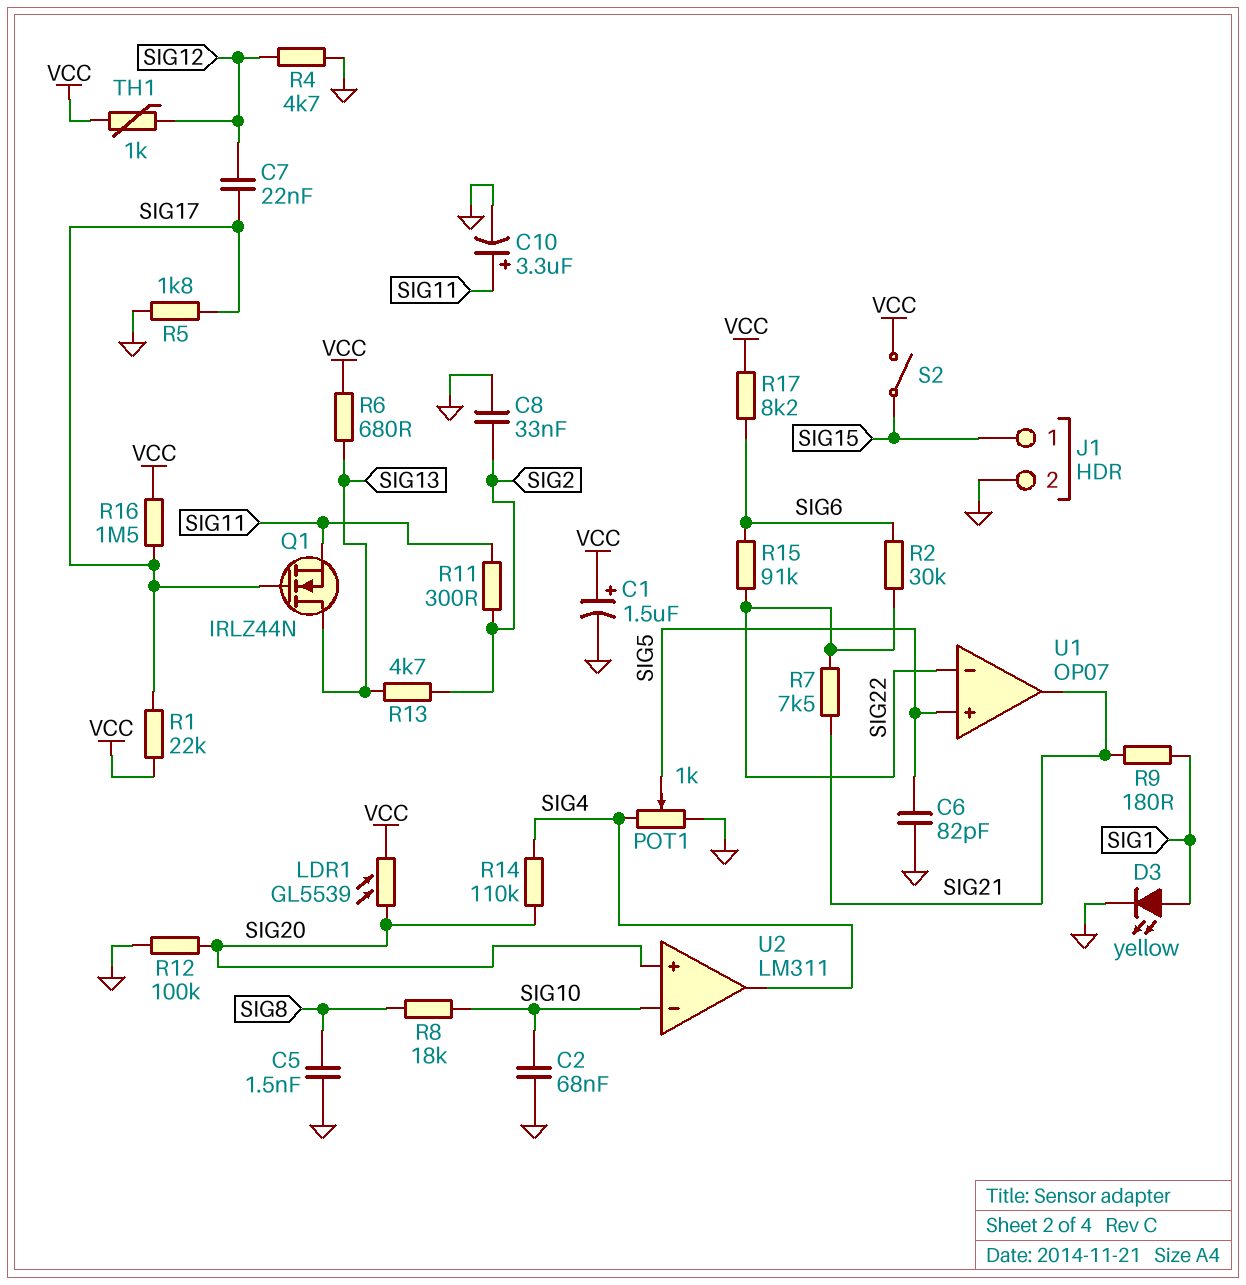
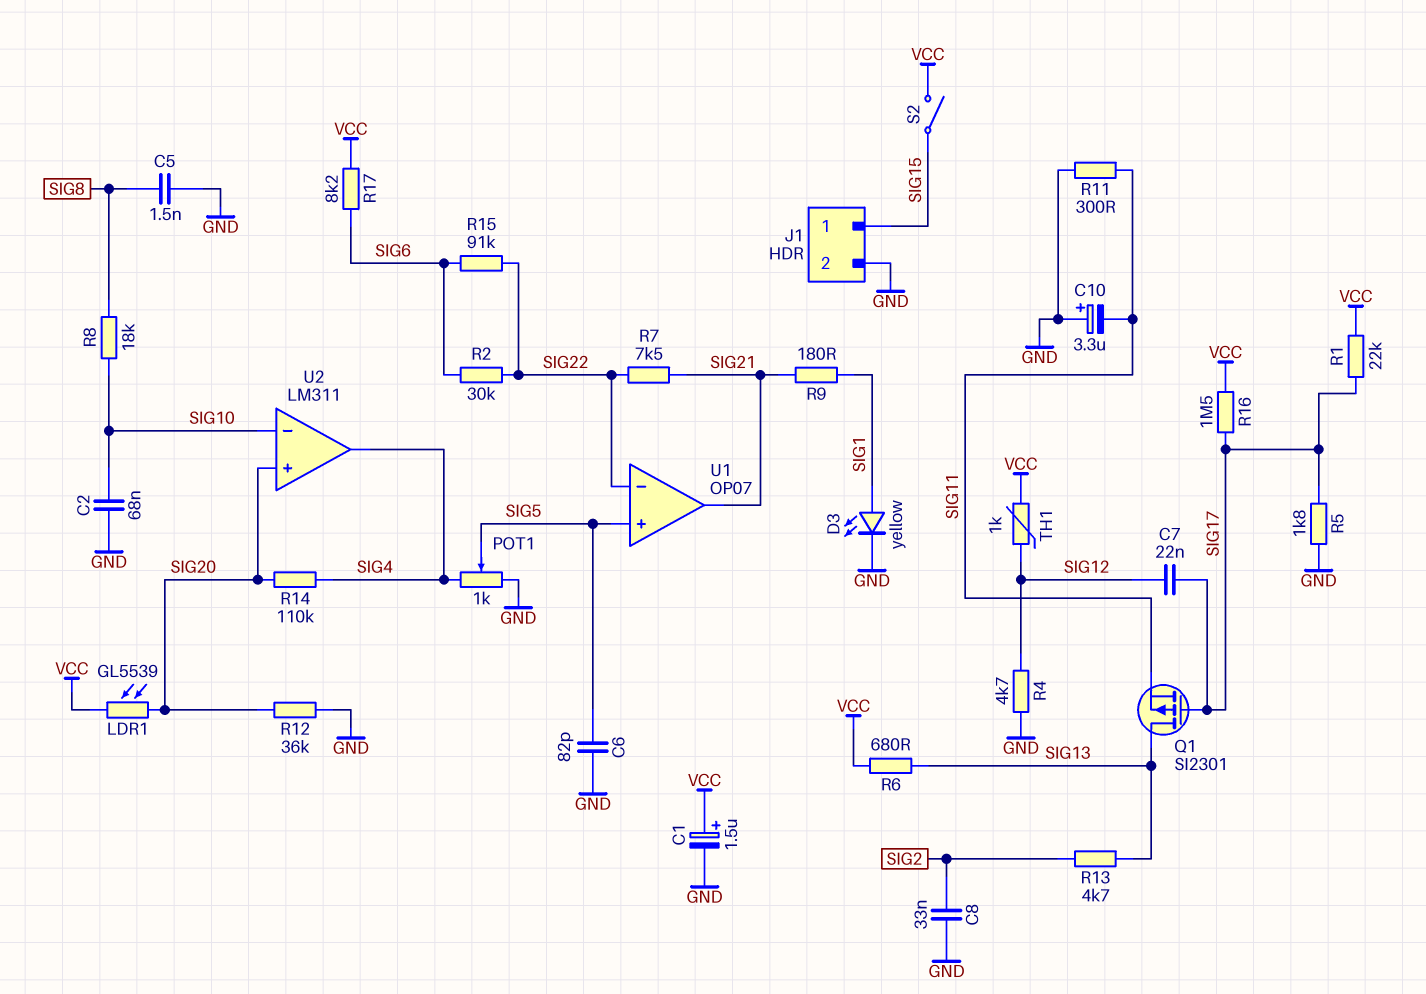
C10: 3.3uF (plus SIG11, minus GND) -> 3.3uF (plus GND, minus SIG11)
Q1: NMOS IRLZ44N (G SIG17, D SIG13, S SIG11) -> PMOS SI2301 (G SIG17, D SIG13, S SIG11)
R11: 300 (SIG2, SIG11) -> 300 (GND, SIG11)
R12: 100k (GND, SIG20) -> 36k (GND, SIG20)

